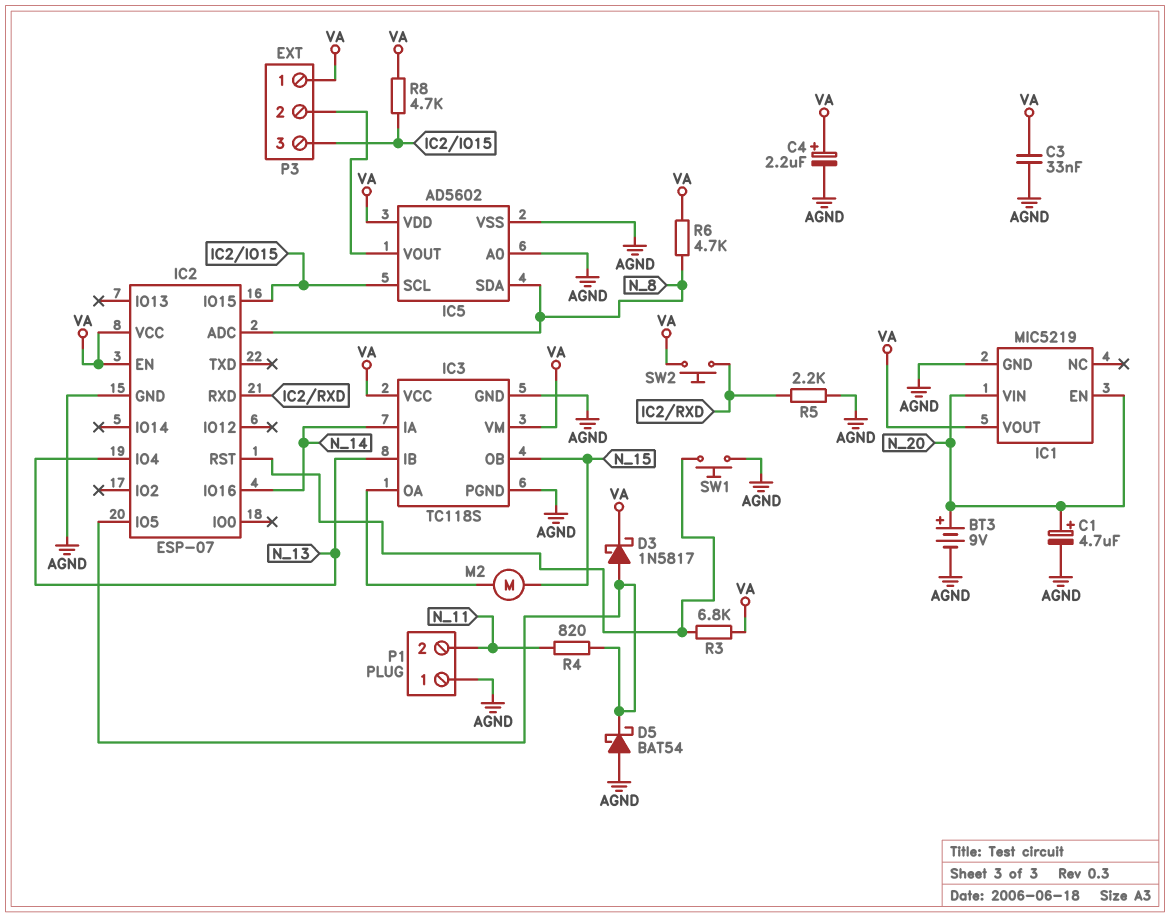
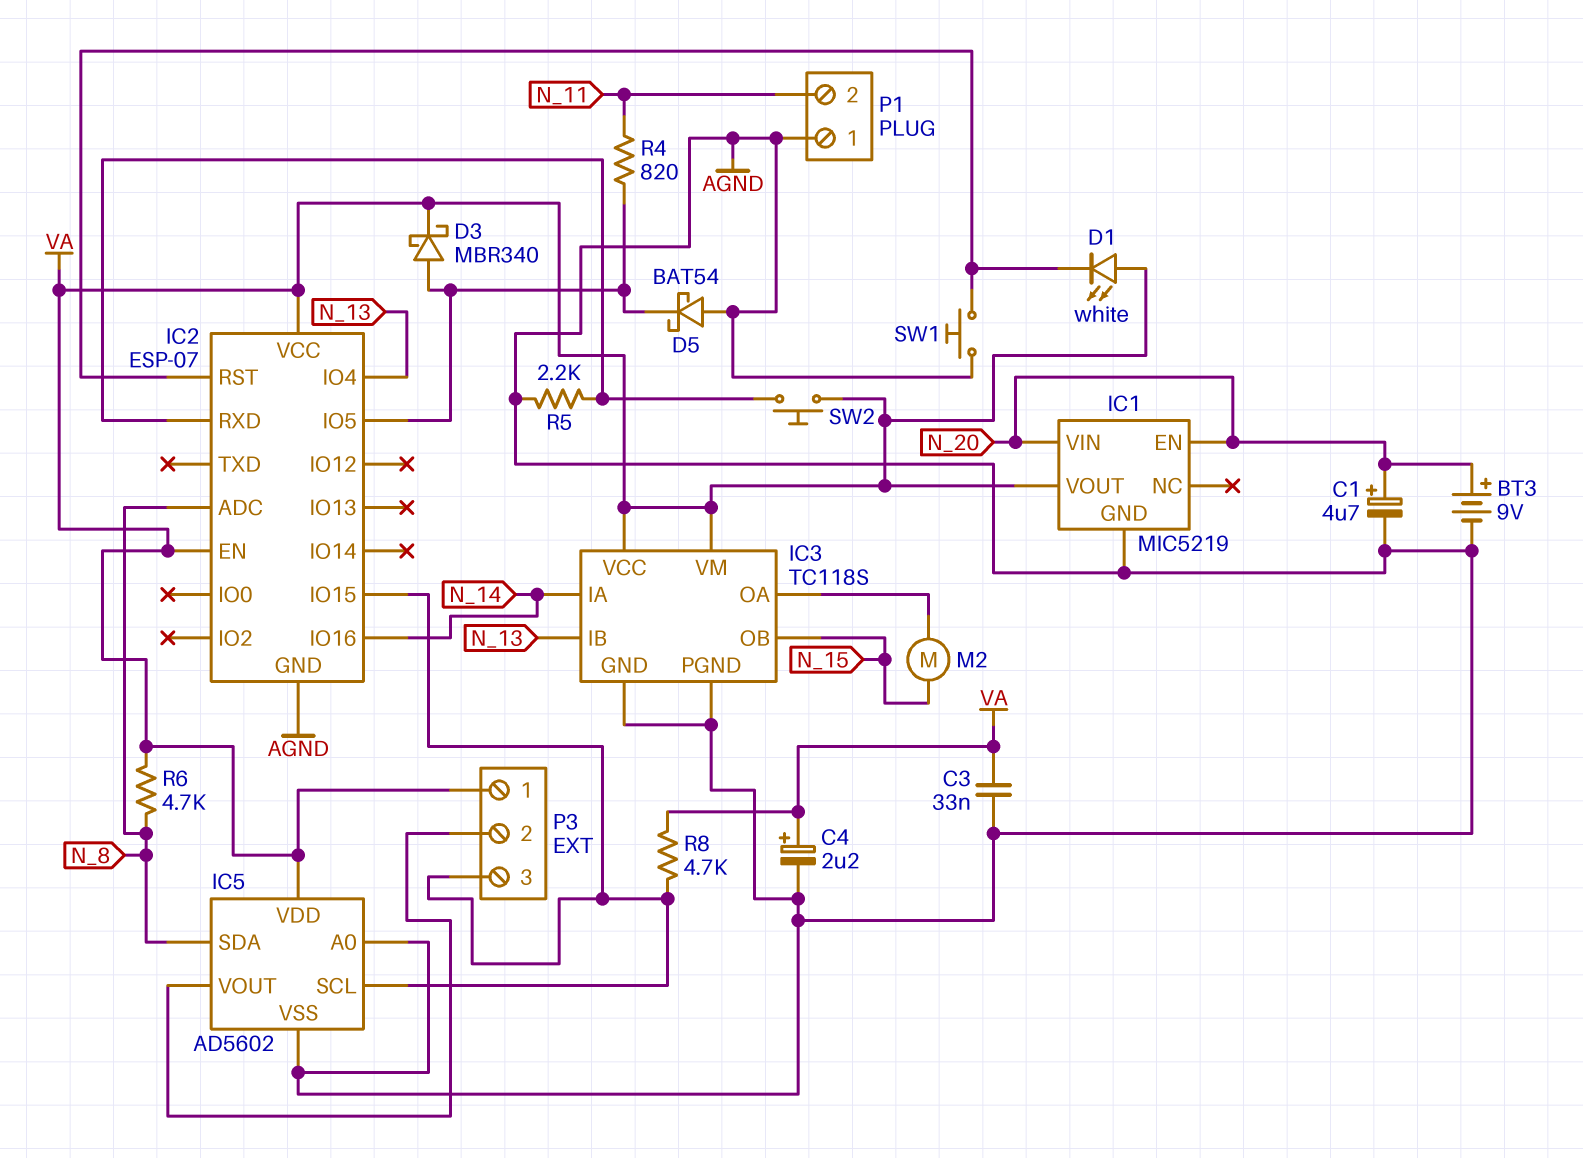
D1: none -> LED white (A VA, K IC2/RST)
D3: schottky 1N5817 (A IC2/IO5, K VA) -> schottky MBR340 (A IC2/IO5, K VA)
R3: 6.8k (IC2/RST, VA) -> none

